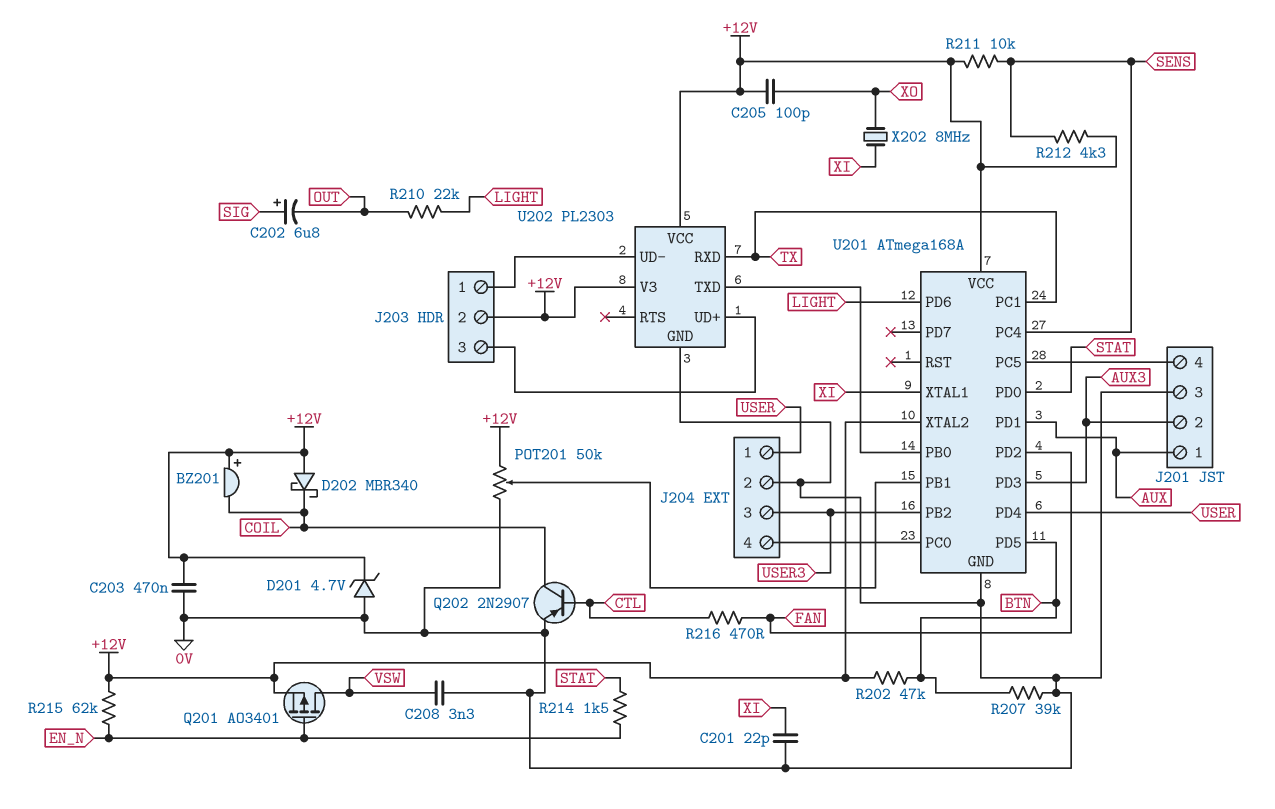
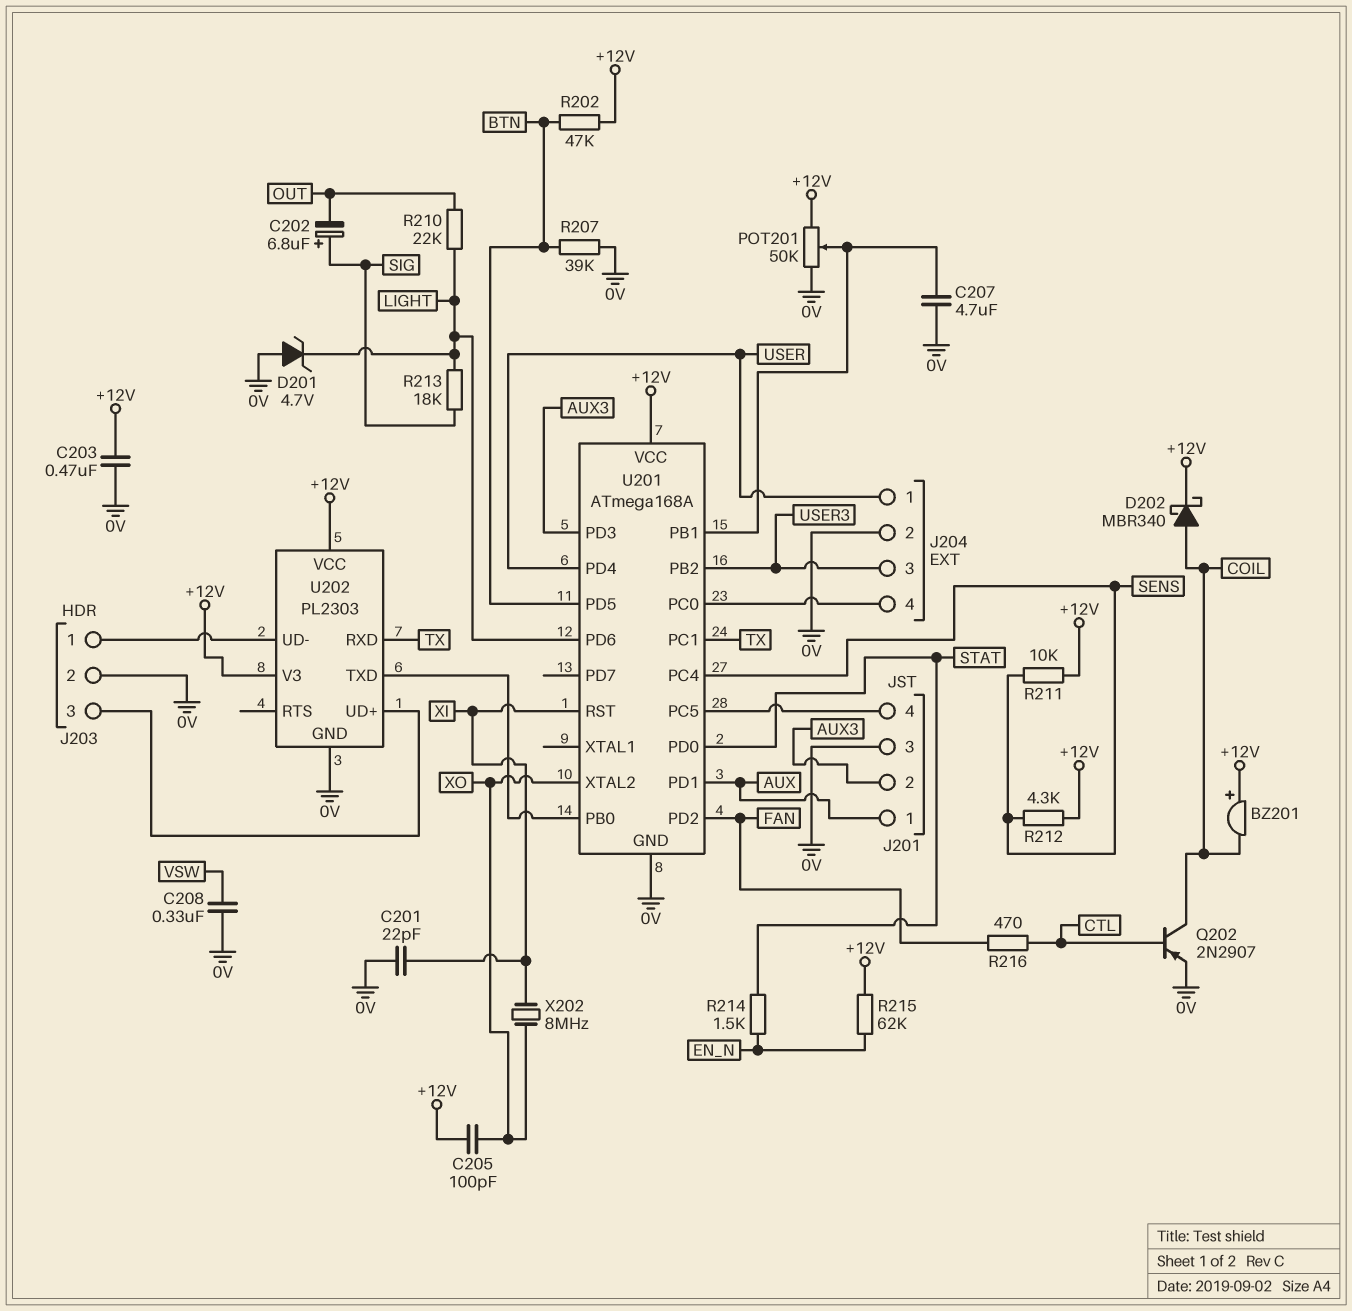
C207: none -> 4.7uF (0V, U201/PB1)
C208: 3.3nF (0V, VSW) -> 330nF (0V, VSW)
D201: zener 4.7V (A 0V, K +12V) -> zener 4.7V (A 0V, K LIGHT)
D202: schottky MBR340 (A +12V, K COIL) -> schottky MBR340 (A COIL, K +12V)
J203 pin 2: +12V -> 0V
Q201: PMOS AO3401 (G EN_N, D VSW, S +12V) -> none
R213: none -> 18k (LIGHT, SIG)
U201 pin RST: none -> XI
U201 pin XTAL1: XI -> none
U201 pin XTAL2: +12V -> XO

